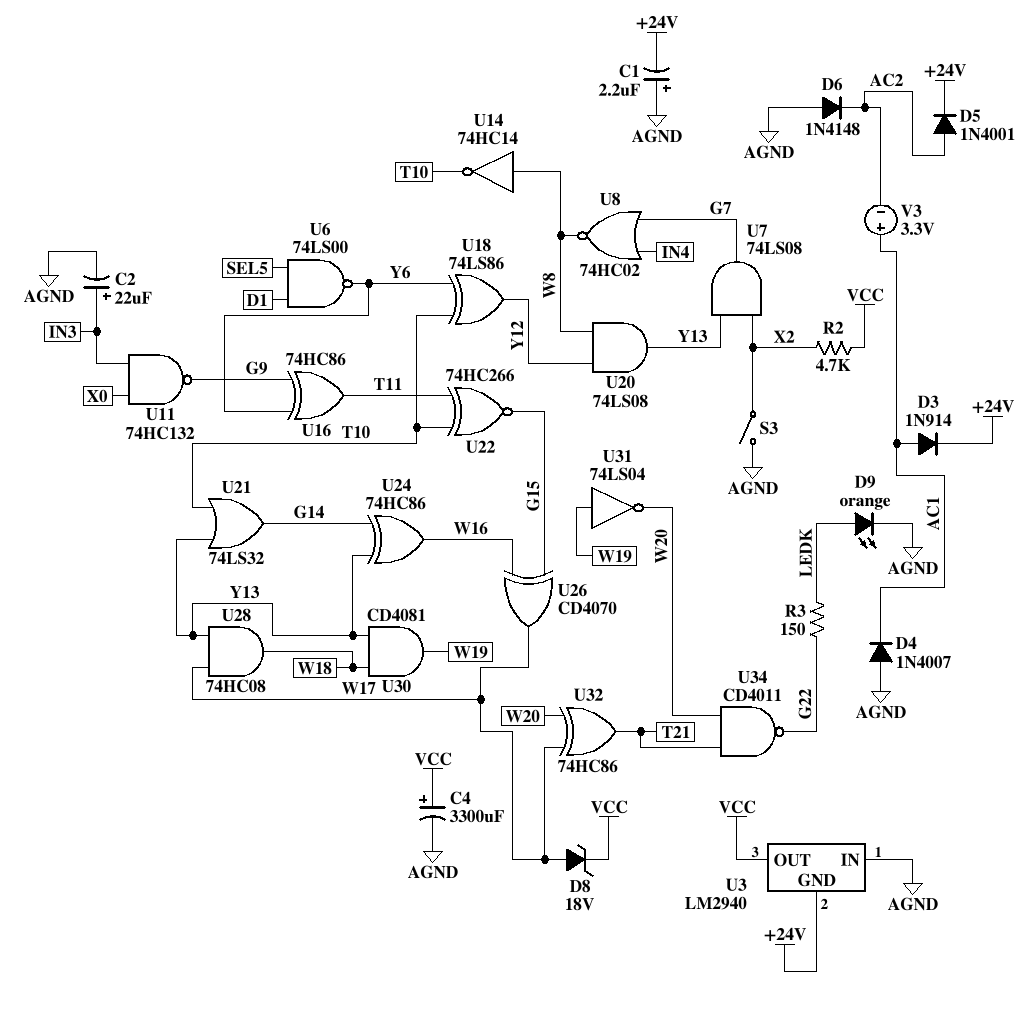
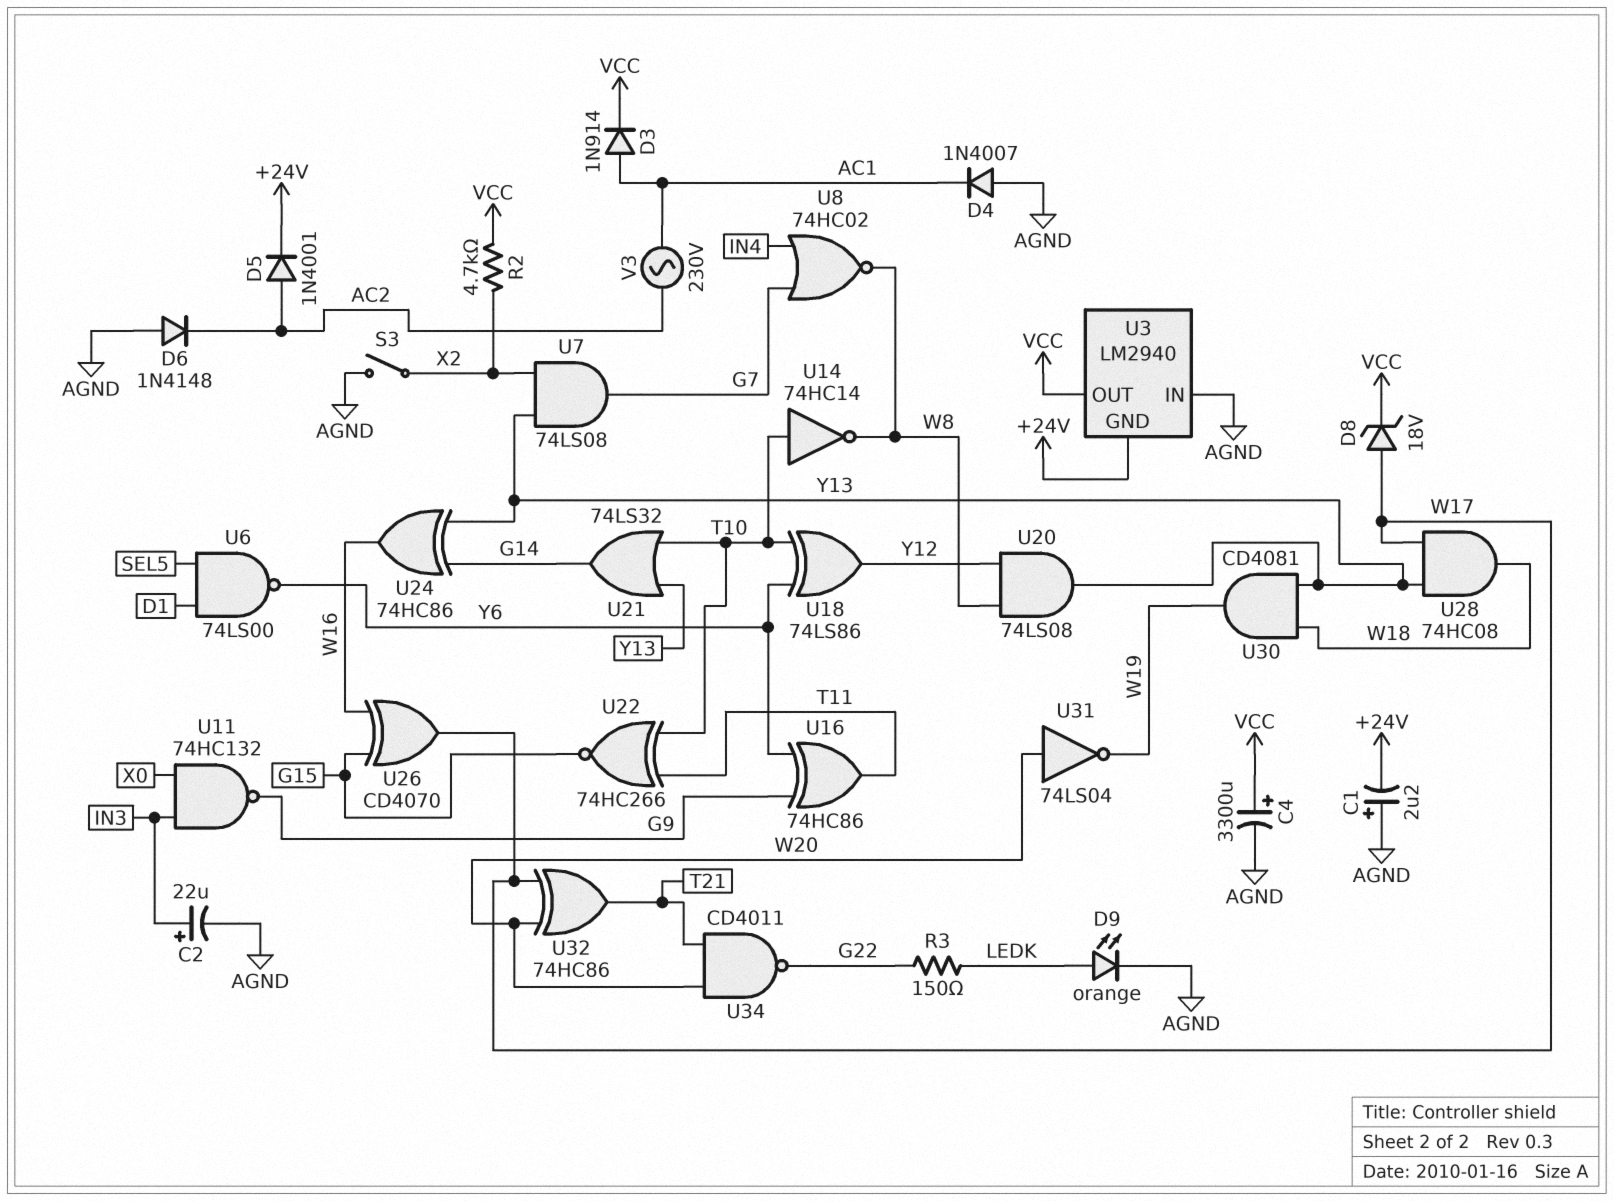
D3: diode 1N914 (A AC1, K +24V) -> diode 1N914 (A AC1, K VCC)
U14: NOT 74HC14 (in W8, out T10) -> NOT 74HC14 (in T10, out W8)
U31: NOT 74LS04 (in W19, out W20) -> NOT 74LS04 (in W20, out W19)
V3: 3.3V (plus AC1, minus AC2) -> AC 230V (AC1, AC2)

